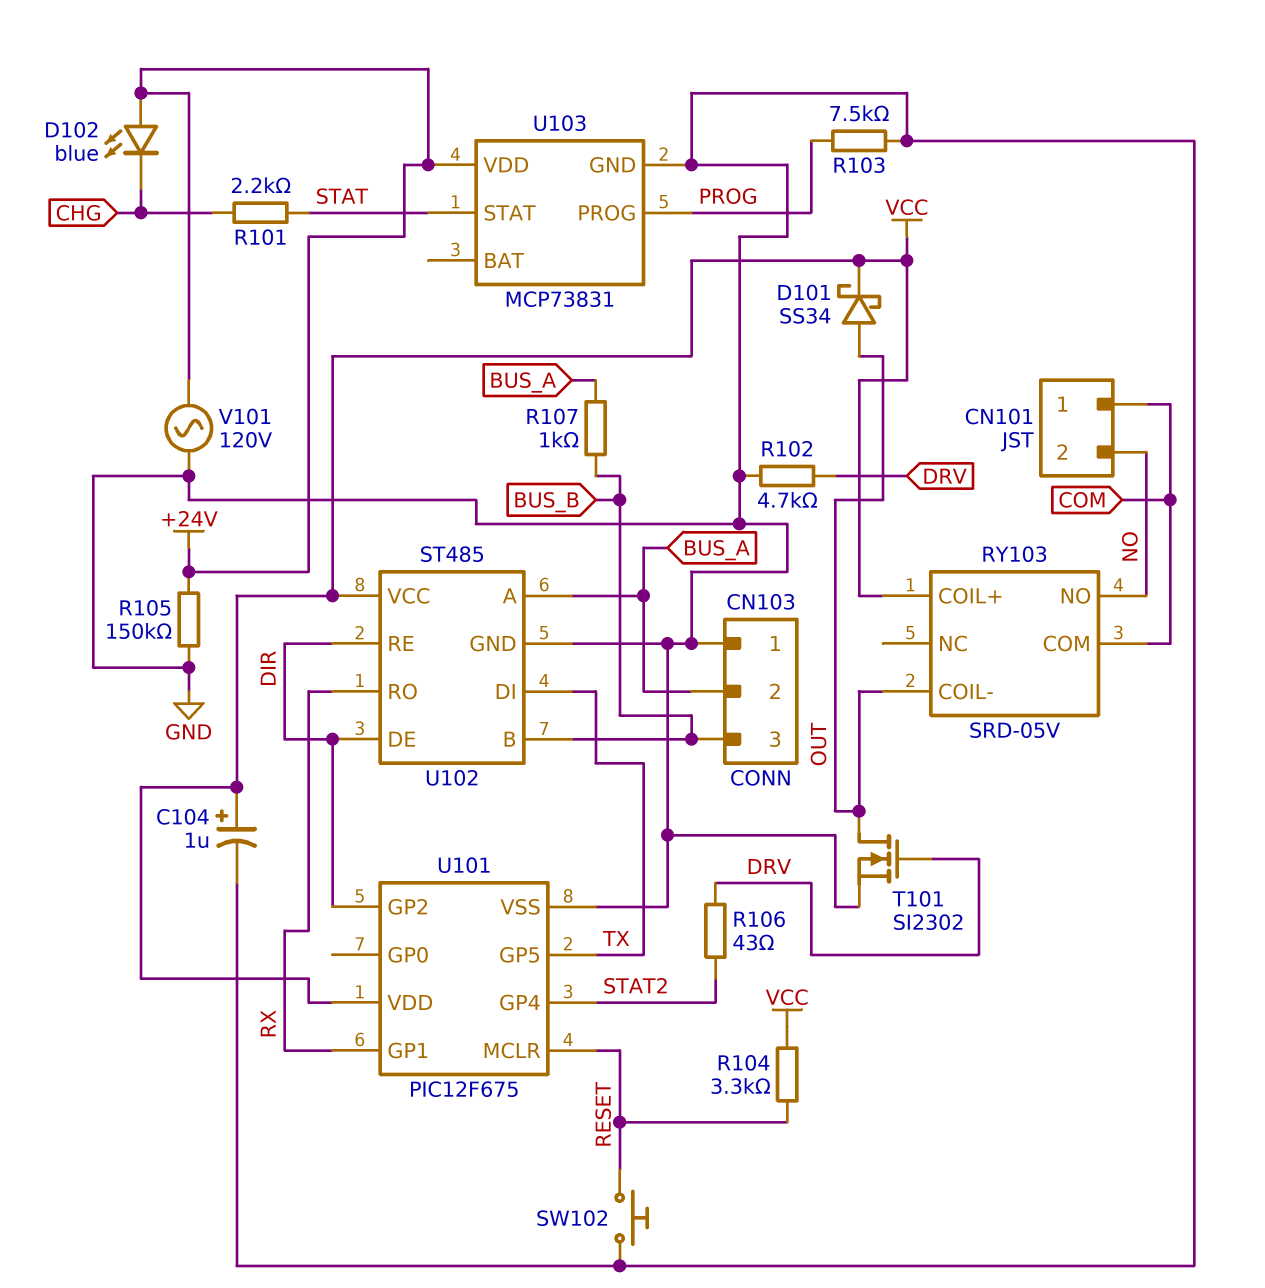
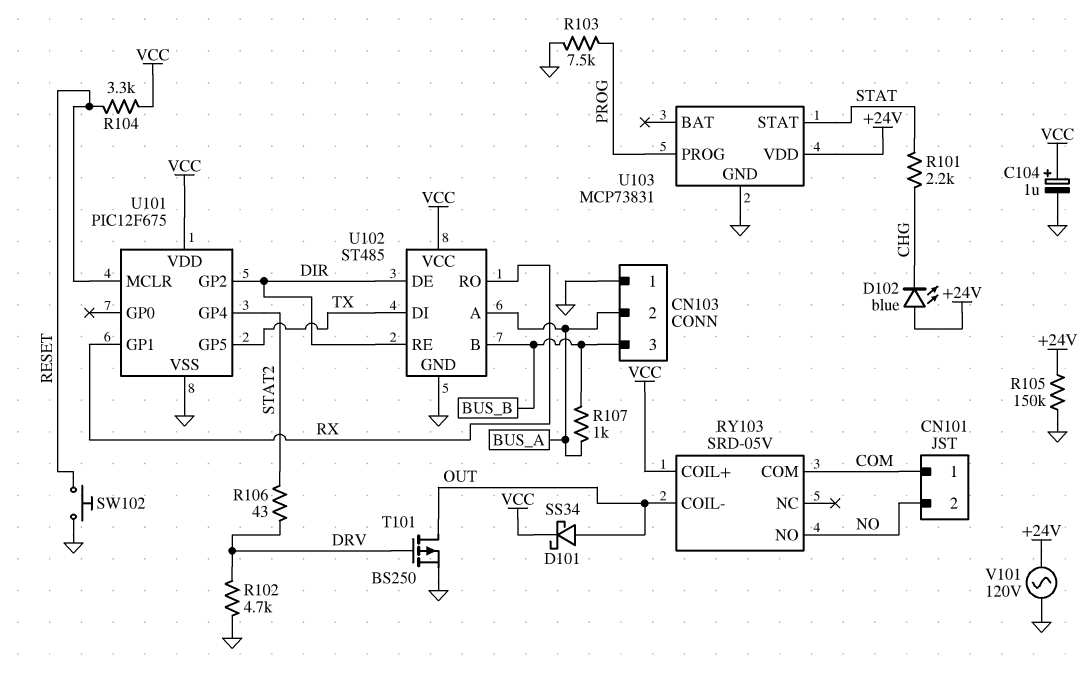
T101: NMOS SI2302 (G DRV, D OUT, S GND) -> PMOS BS250 (G DRV, D OUT, S GND)

